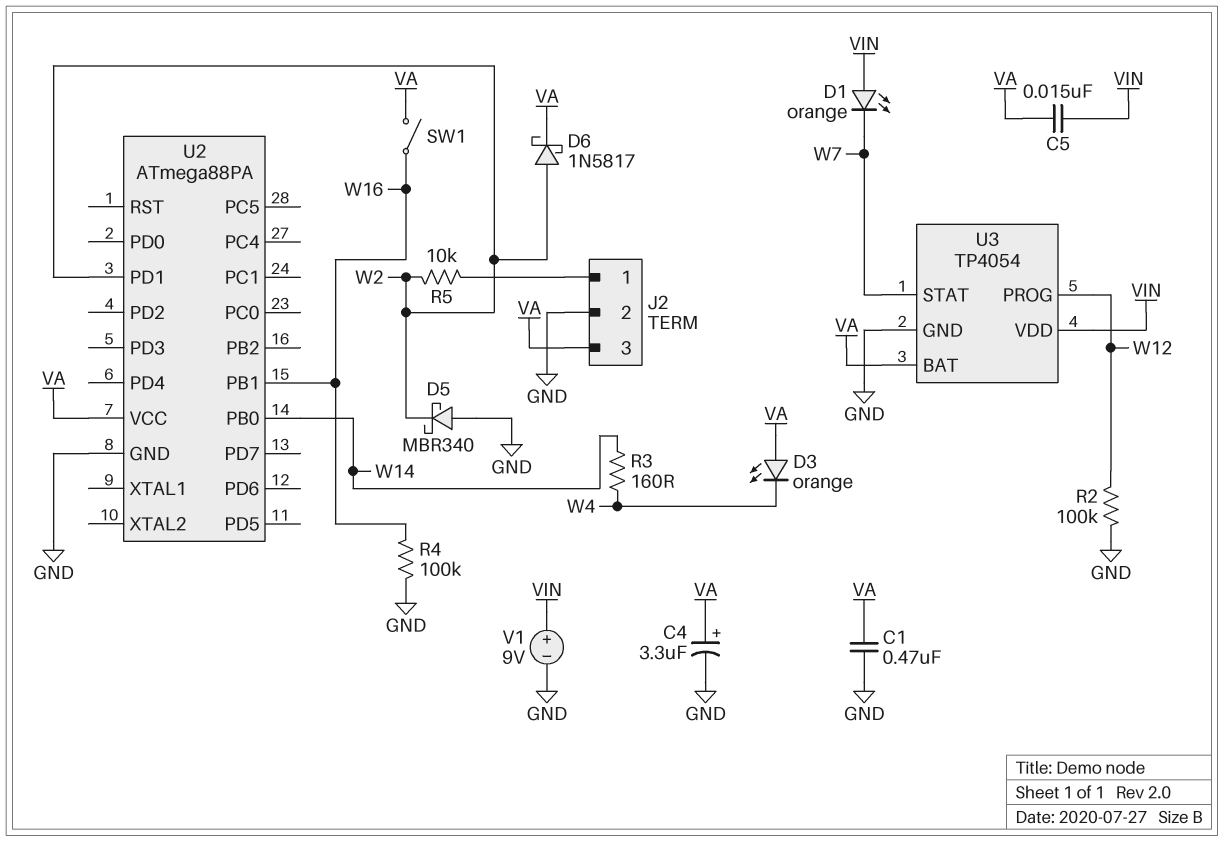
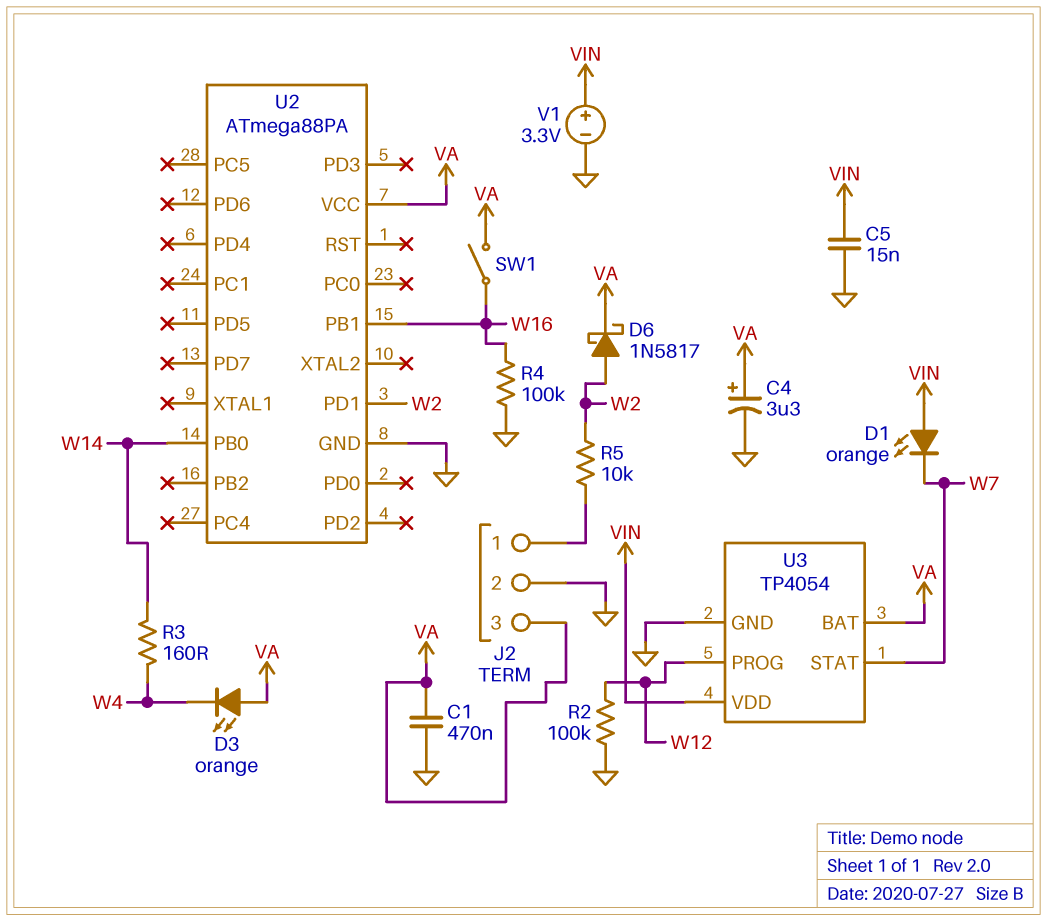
C5: 15nF (VA, VIN) -> 15nF (GND, VIN)
D5: schottky MBR340 (A GND, K W2) -> none
V1: 9V (plus VIN, minus GND) -> 3.3V (plus VIN, minus GND)

